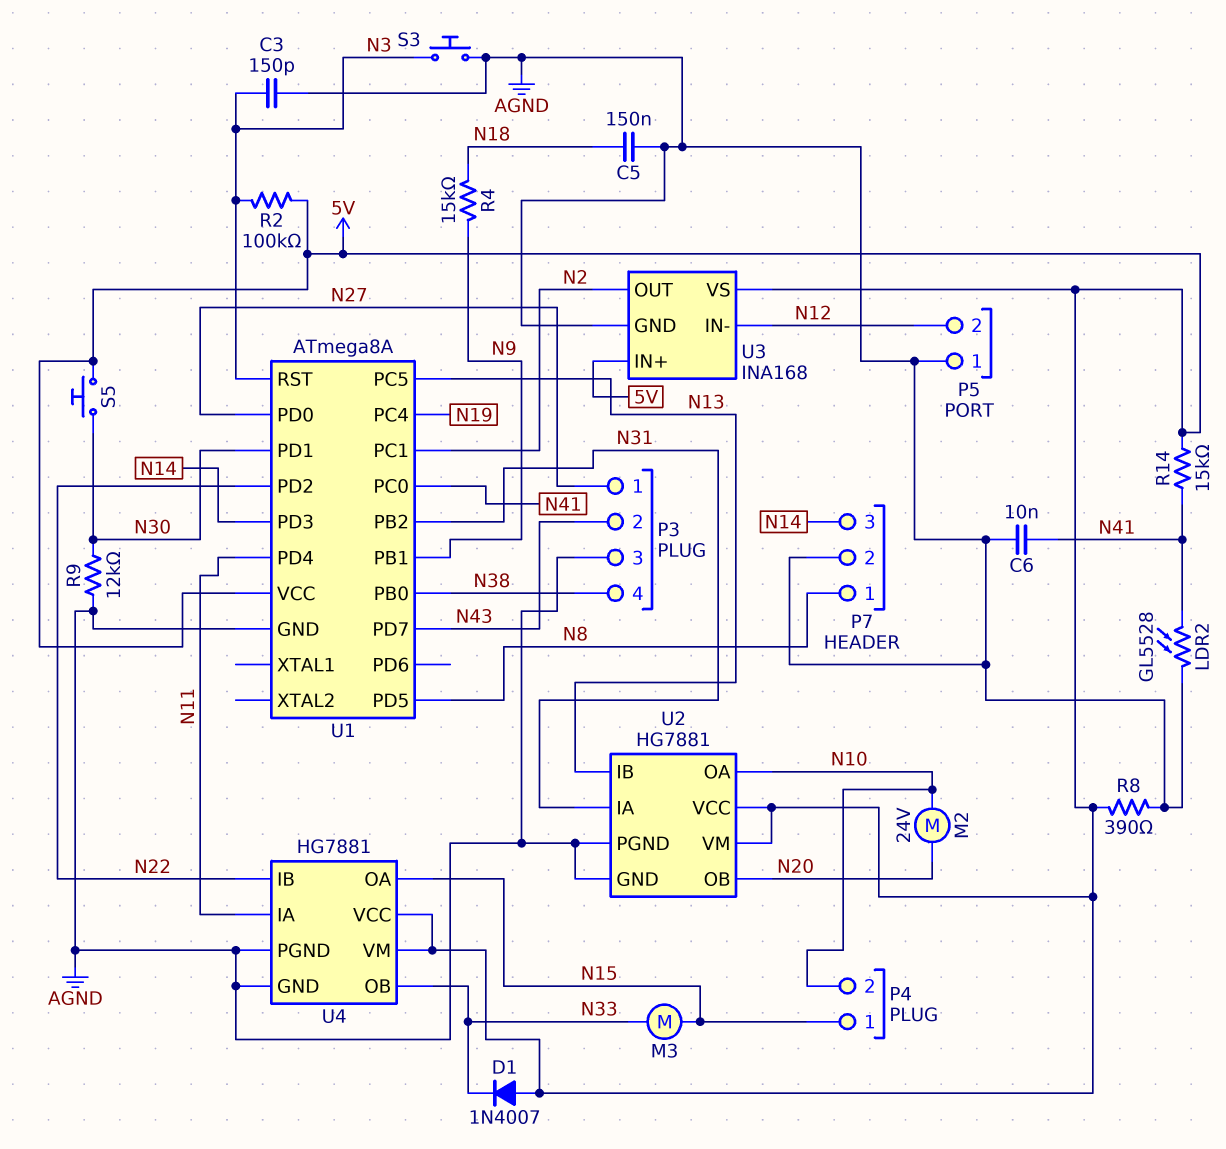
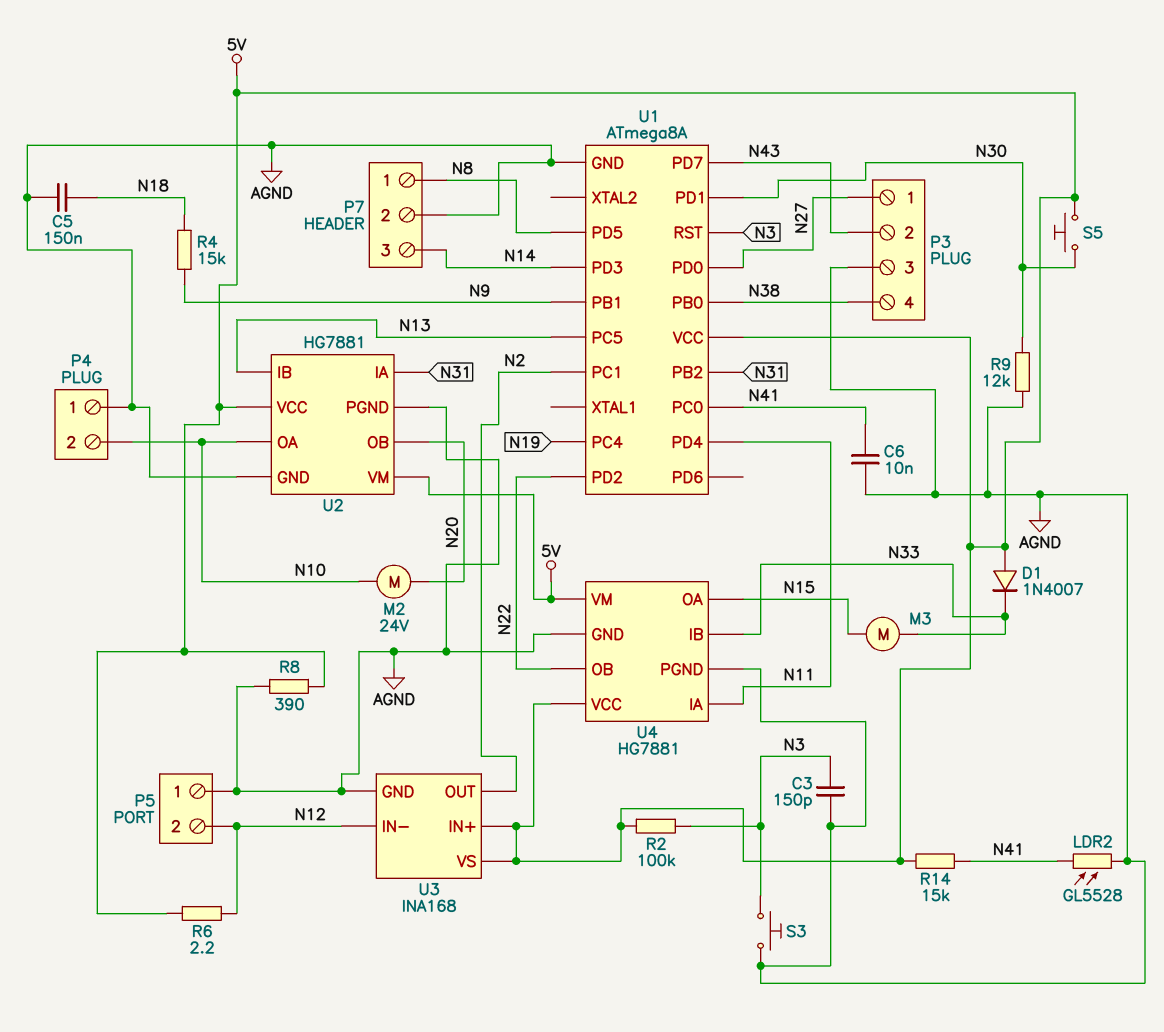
P4 pin 1: N15 -> AGND
R6: none -> 2.2 (5V, N12)
U4 pin IB: N22 -> N33
U4 pin OB: N33 -> N22

